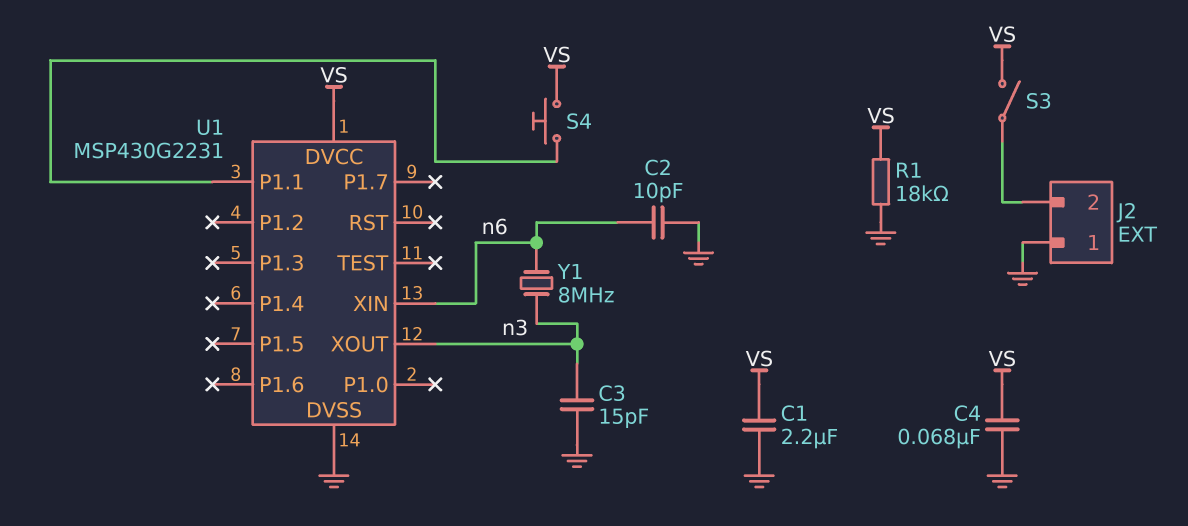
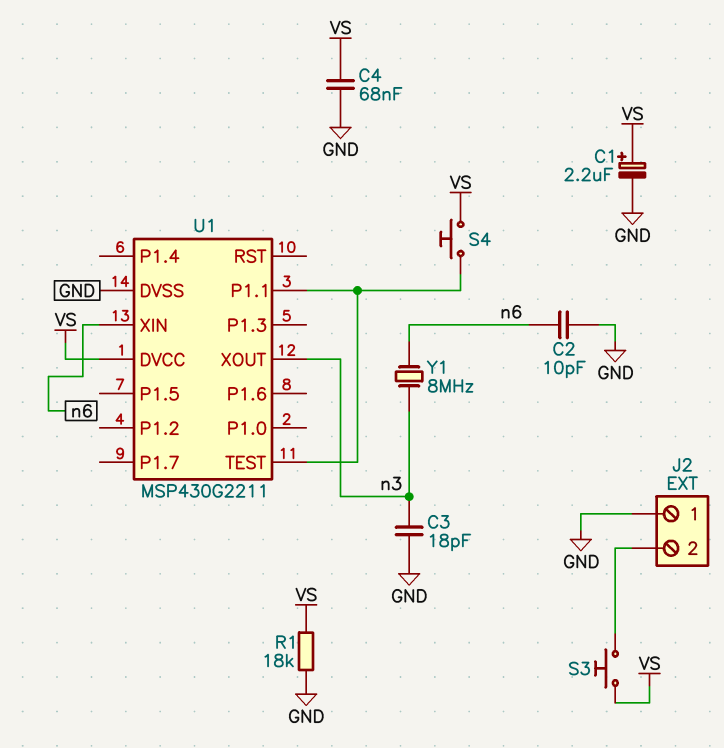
C1: 2.2uF (GND, VS) -> 2.2uF (plus VS, minus GND)
C3: 15pF (GND, n3) -> 18pF (GND, n3)
S3: switch (J2/2, VS) -> button (J2/2, VS)
U1: MSP430G2231 -> MSP430G2211
U1 pin TEST: none -> U1/P1.1

